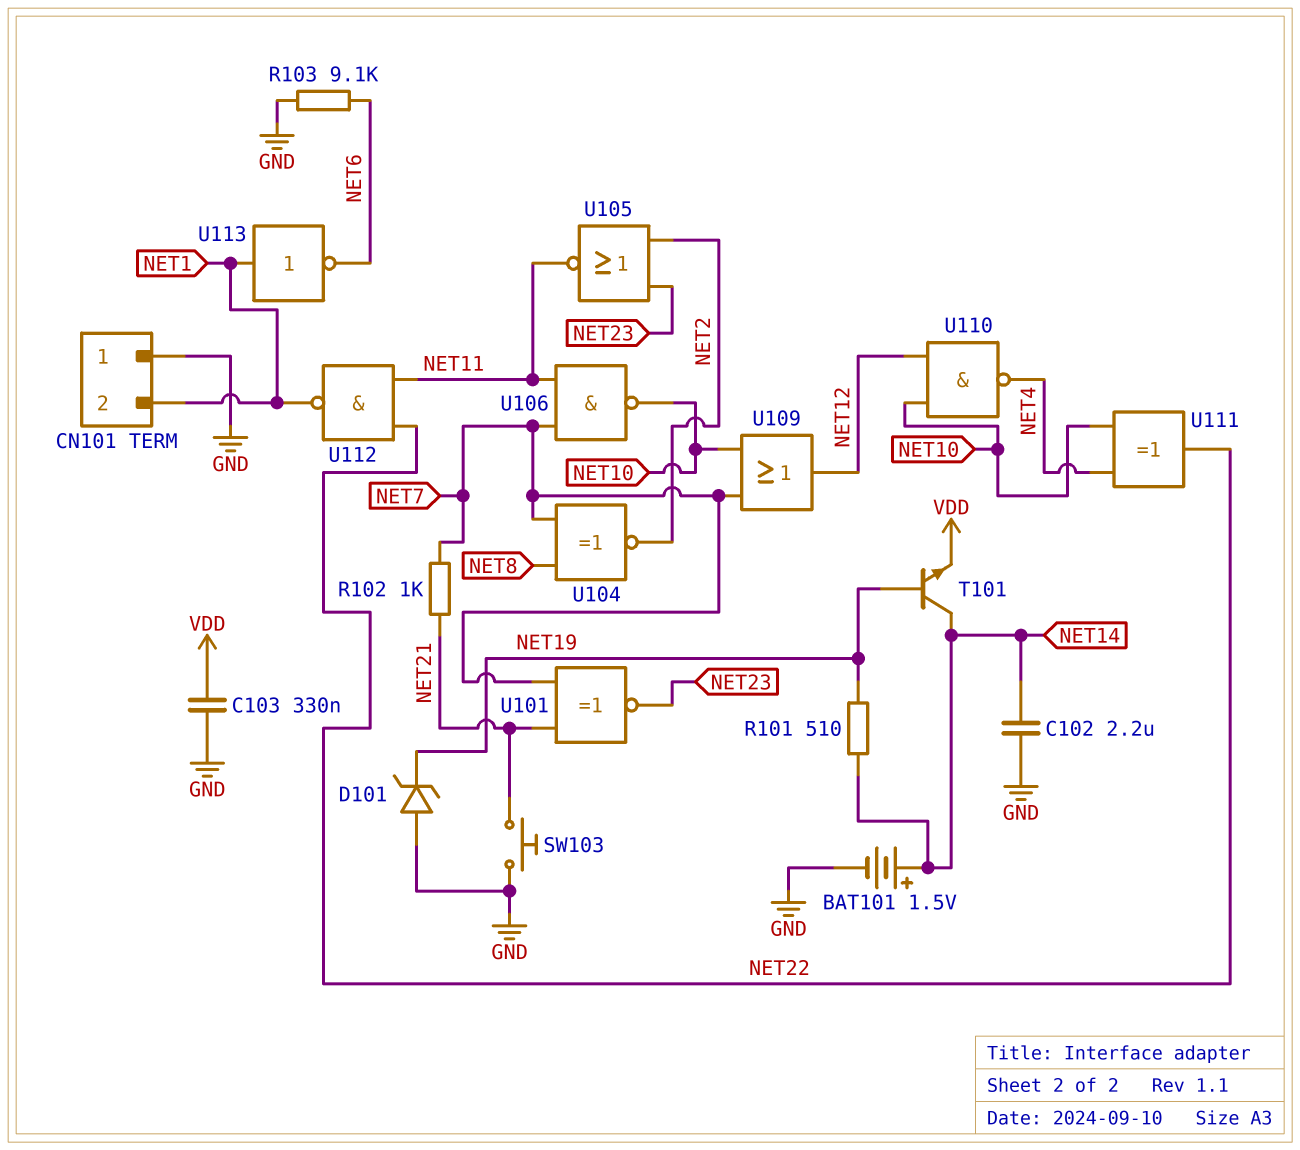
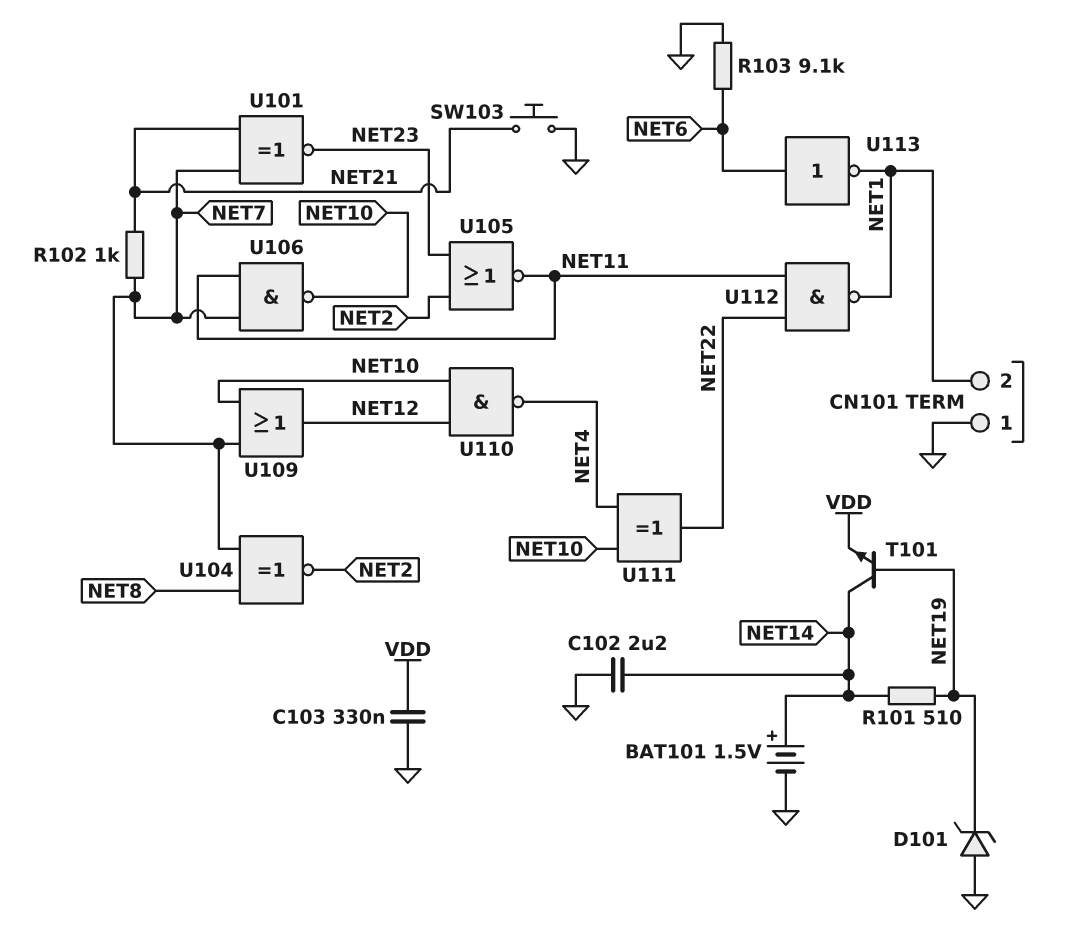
U113: NOT (in NET1, out NET6) -> NOT (in NET6, out NET1)

